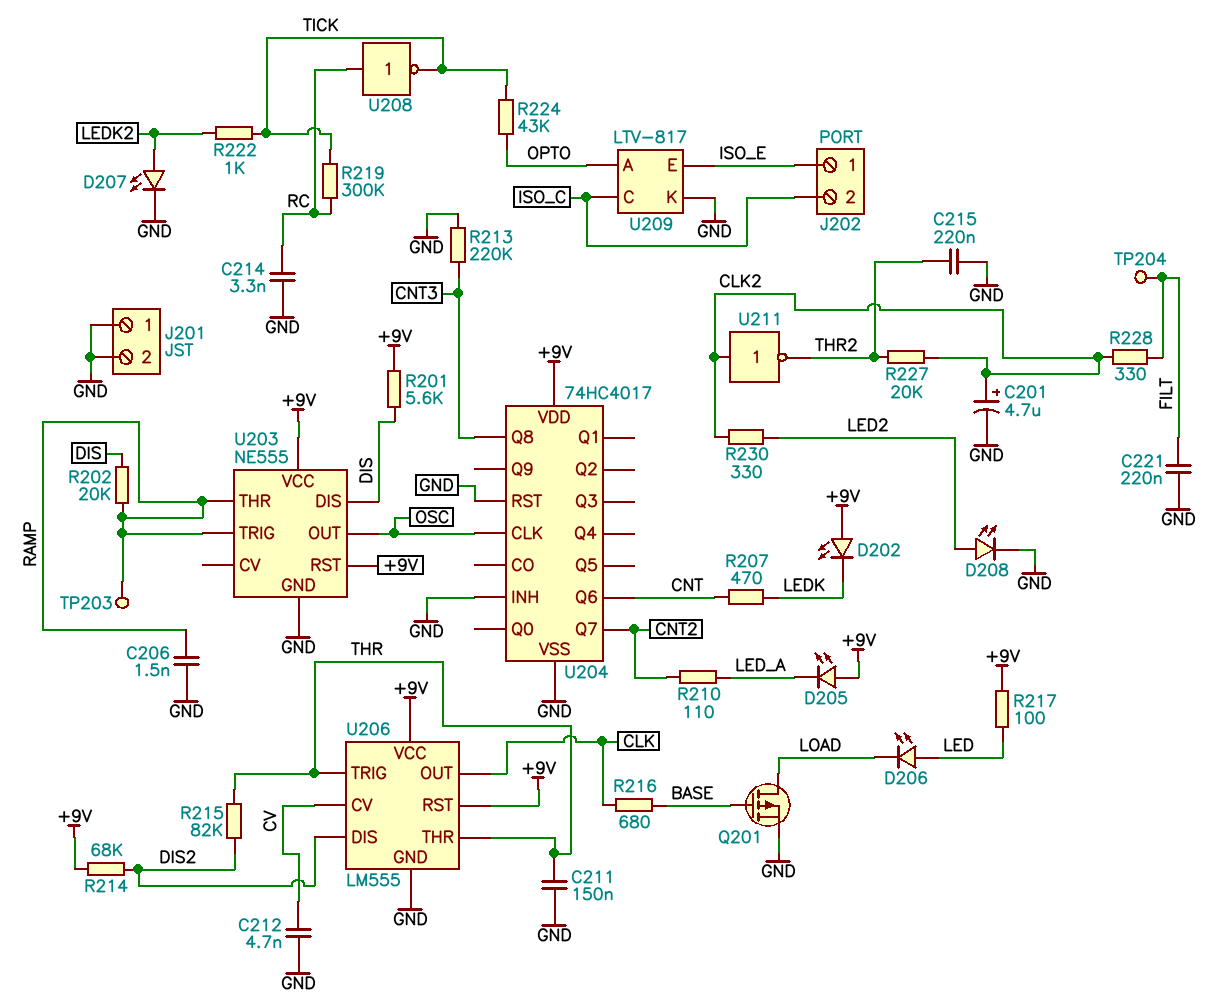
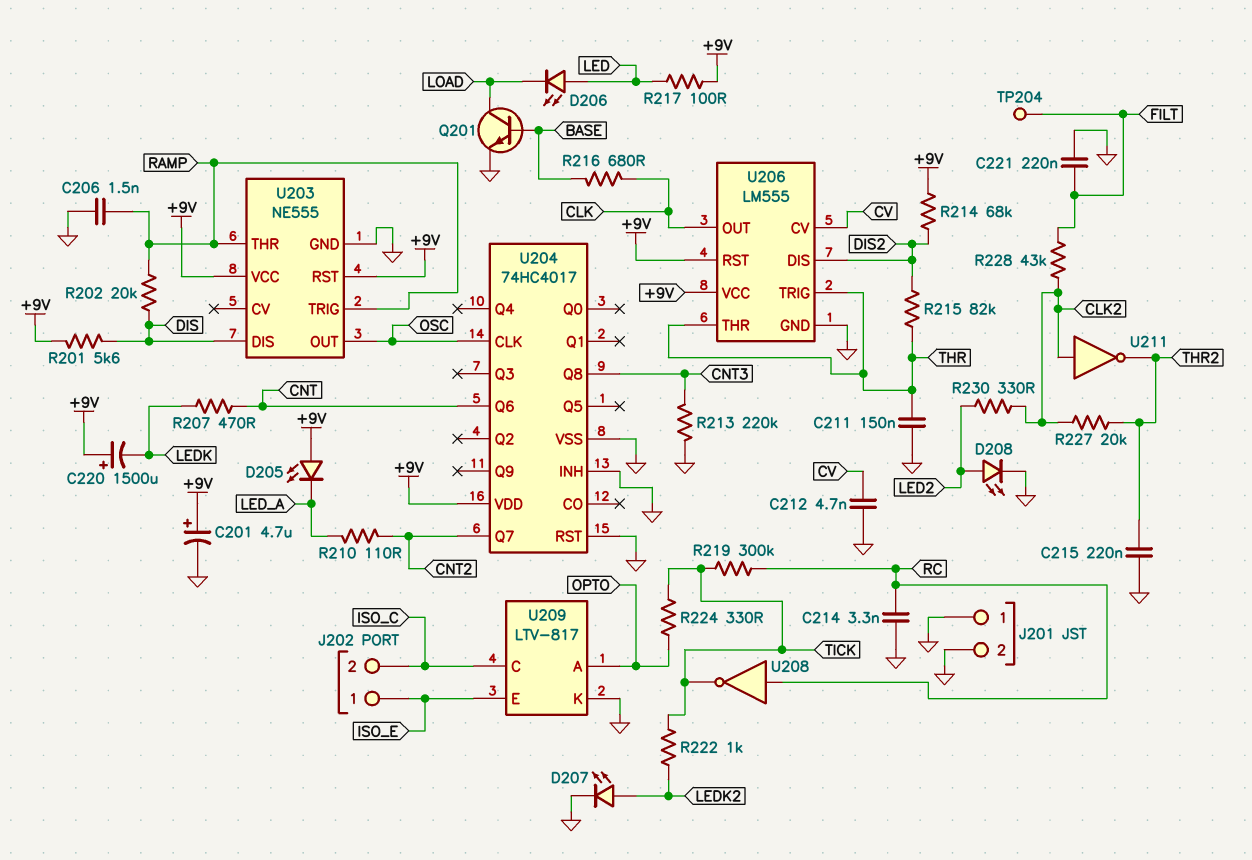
C201: 4.7uF (plus CLK2, minus GND) -> 4.7uF (plus +9V, minus GND)
C220: none -> 1500uF (plus +9V, minus LEDK)
D202: LED (A +9V, K LEDK) -> none
Q201: PMOS (G BASE, D LOAD, S GND) -> NPN (B BASE, C LOAD, E GND)
R224: 43k (OPTO, TICK) -> 330 (OPTO, TICK)
R228: 330 (CLK2, FILT) -> 43k (CLK2, FILT)
TP203: test point (RAMP) -> none

